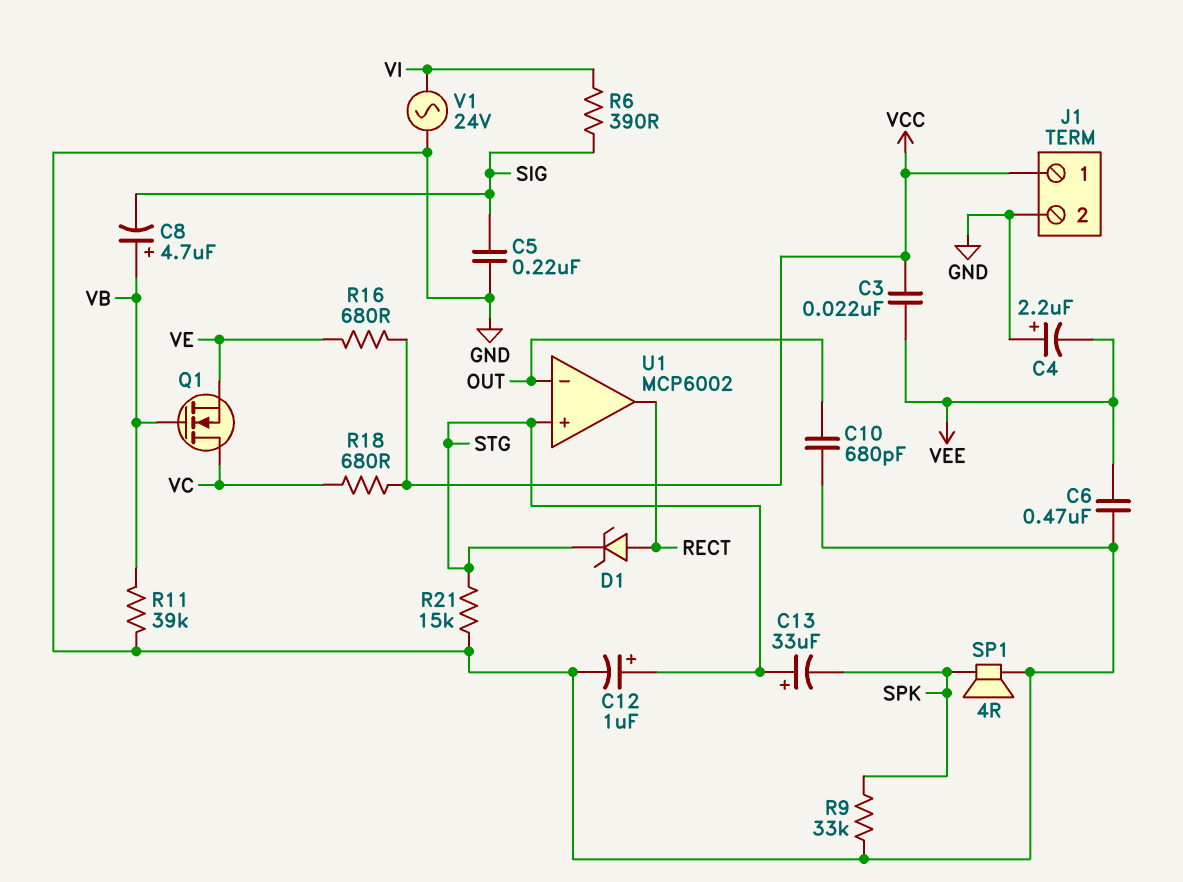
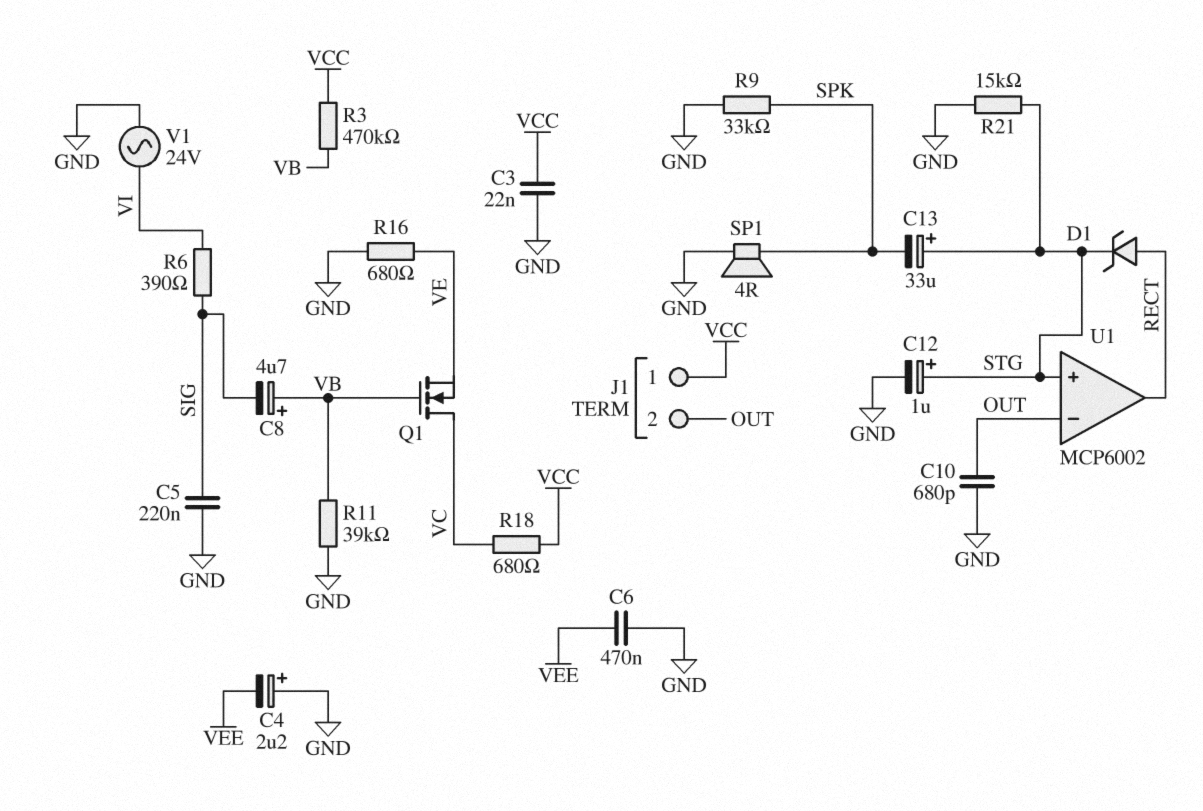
C3: 22nF (VCC, VEE) -> 22nF (GND, VCC)
J1 pin 2: GND -> OUT
R3: none -> 470k (VB, VCC)
R16: 680 (VCC, VE) -> 680 (GND, VE)

